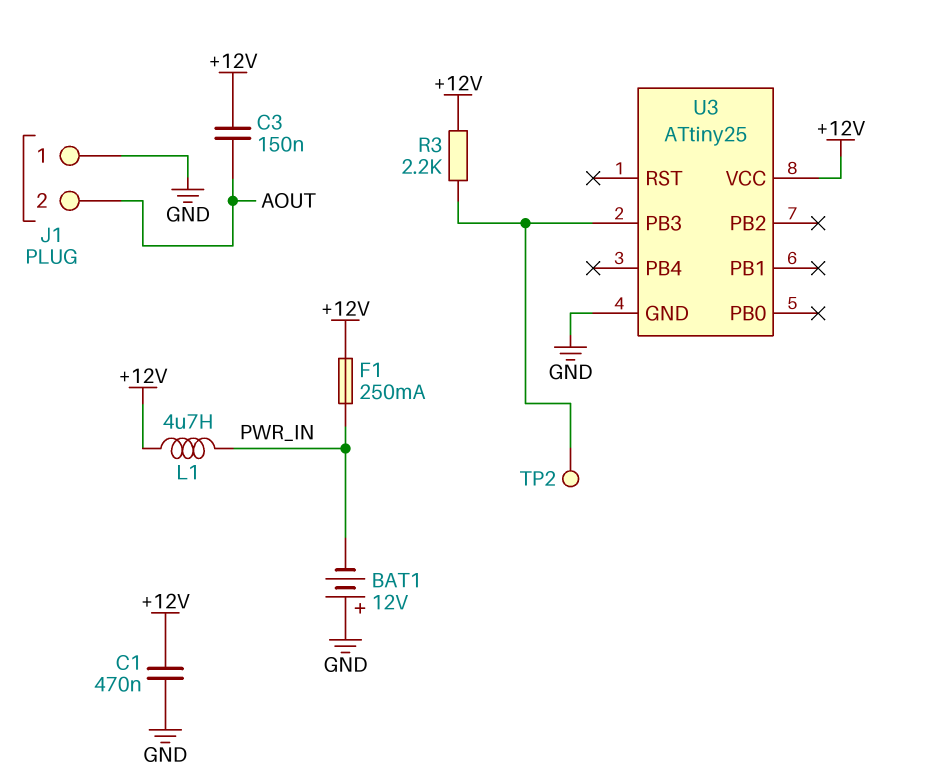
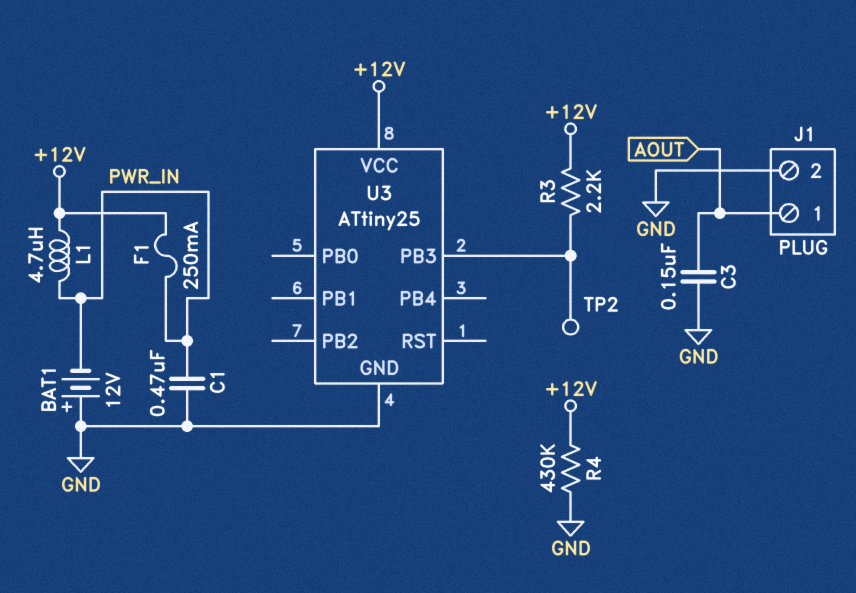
C1: 470nF (+12V, GND) -> 470nF (GND, PWR_IN)
C3: 150nF (+12V, AOUT) -> 150nF (AOUT, GND)
J1 pin 1: GND -> AOUT
J1 pin 2: AOUT -> GND
R4: none -> 430k (+12V, GND)

